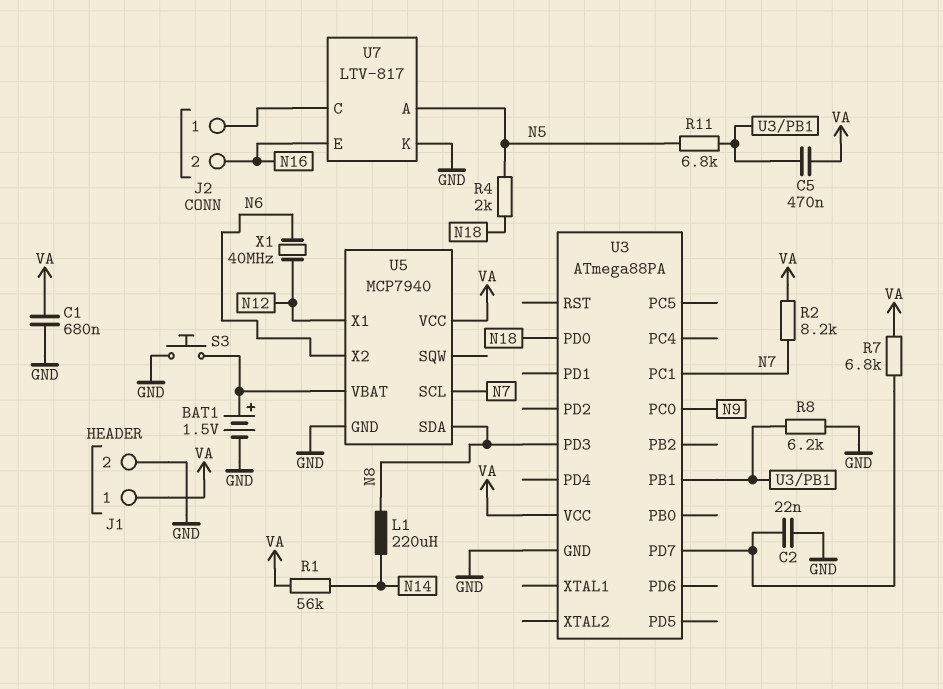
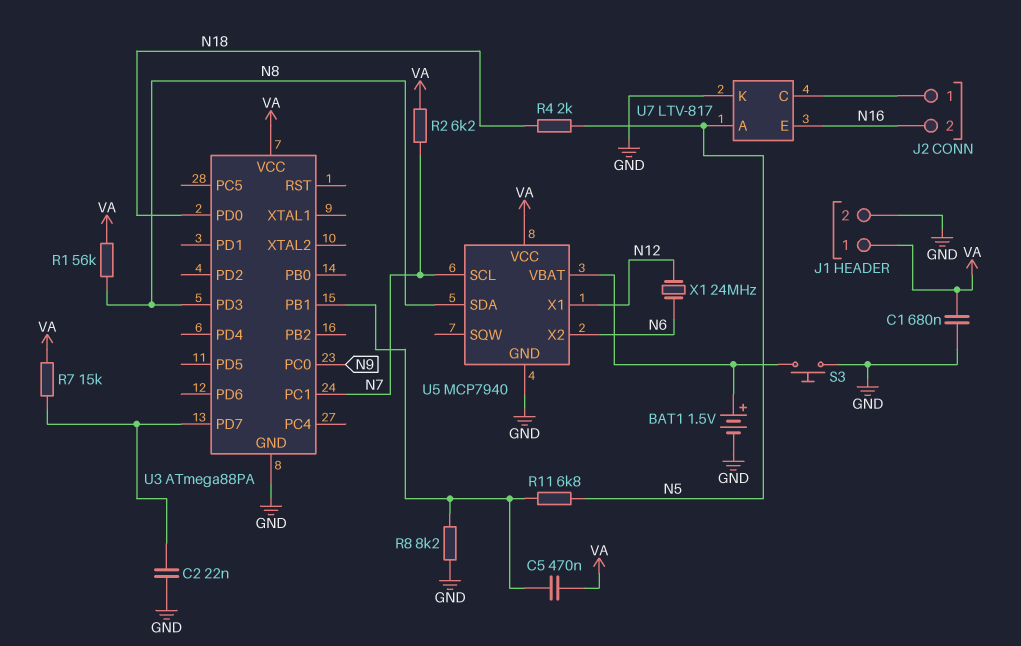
L1: 220uH (N8, N14) -> none
R1: 56k (N14, VA) -> 56k (N8, VA)
R2: 8.2k (N7, VA) -> 6.2k (N7, VA)
R7: 6.8k (U3/PD7, VA) -> 15k (U3/PD7, VA)
R8: 6.2k (GND, U3/PB1) -> 8.2k (GND, U3/PB1)
X1: 40MHz (N6, N12) -> 24MHz (N6, N12)

